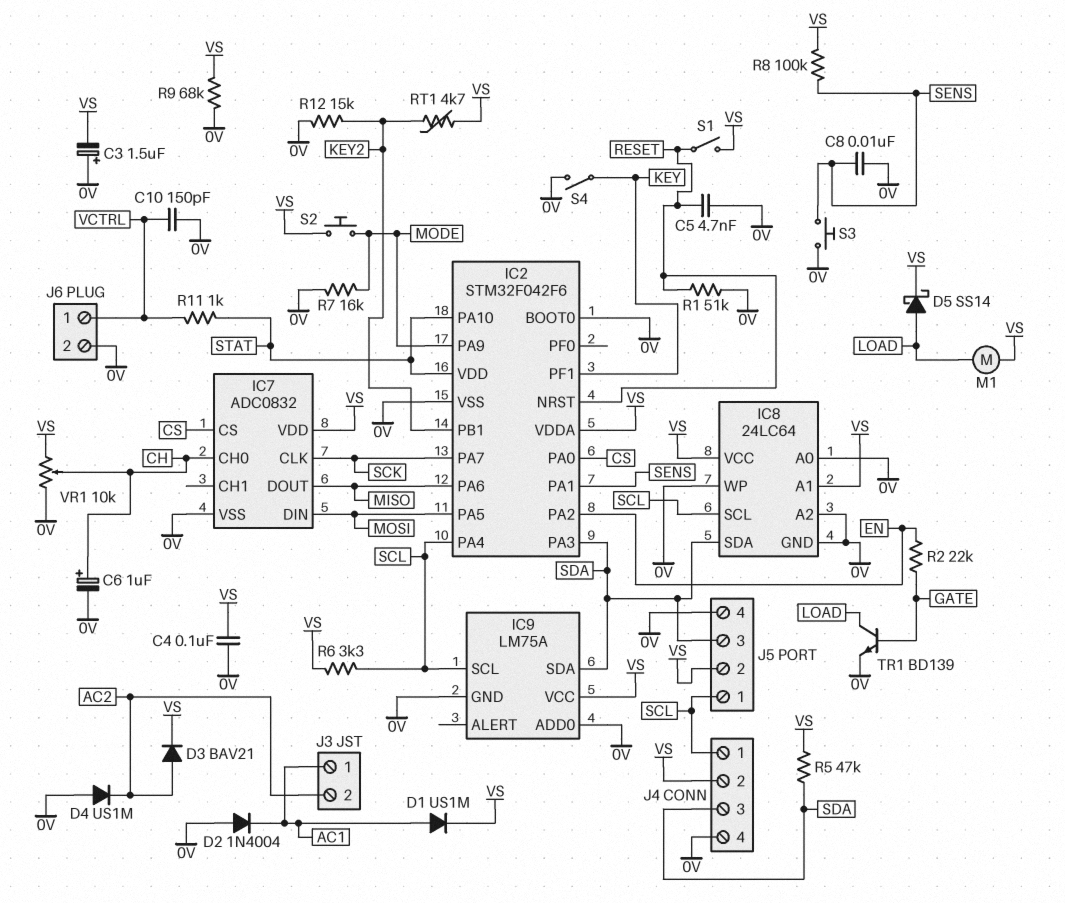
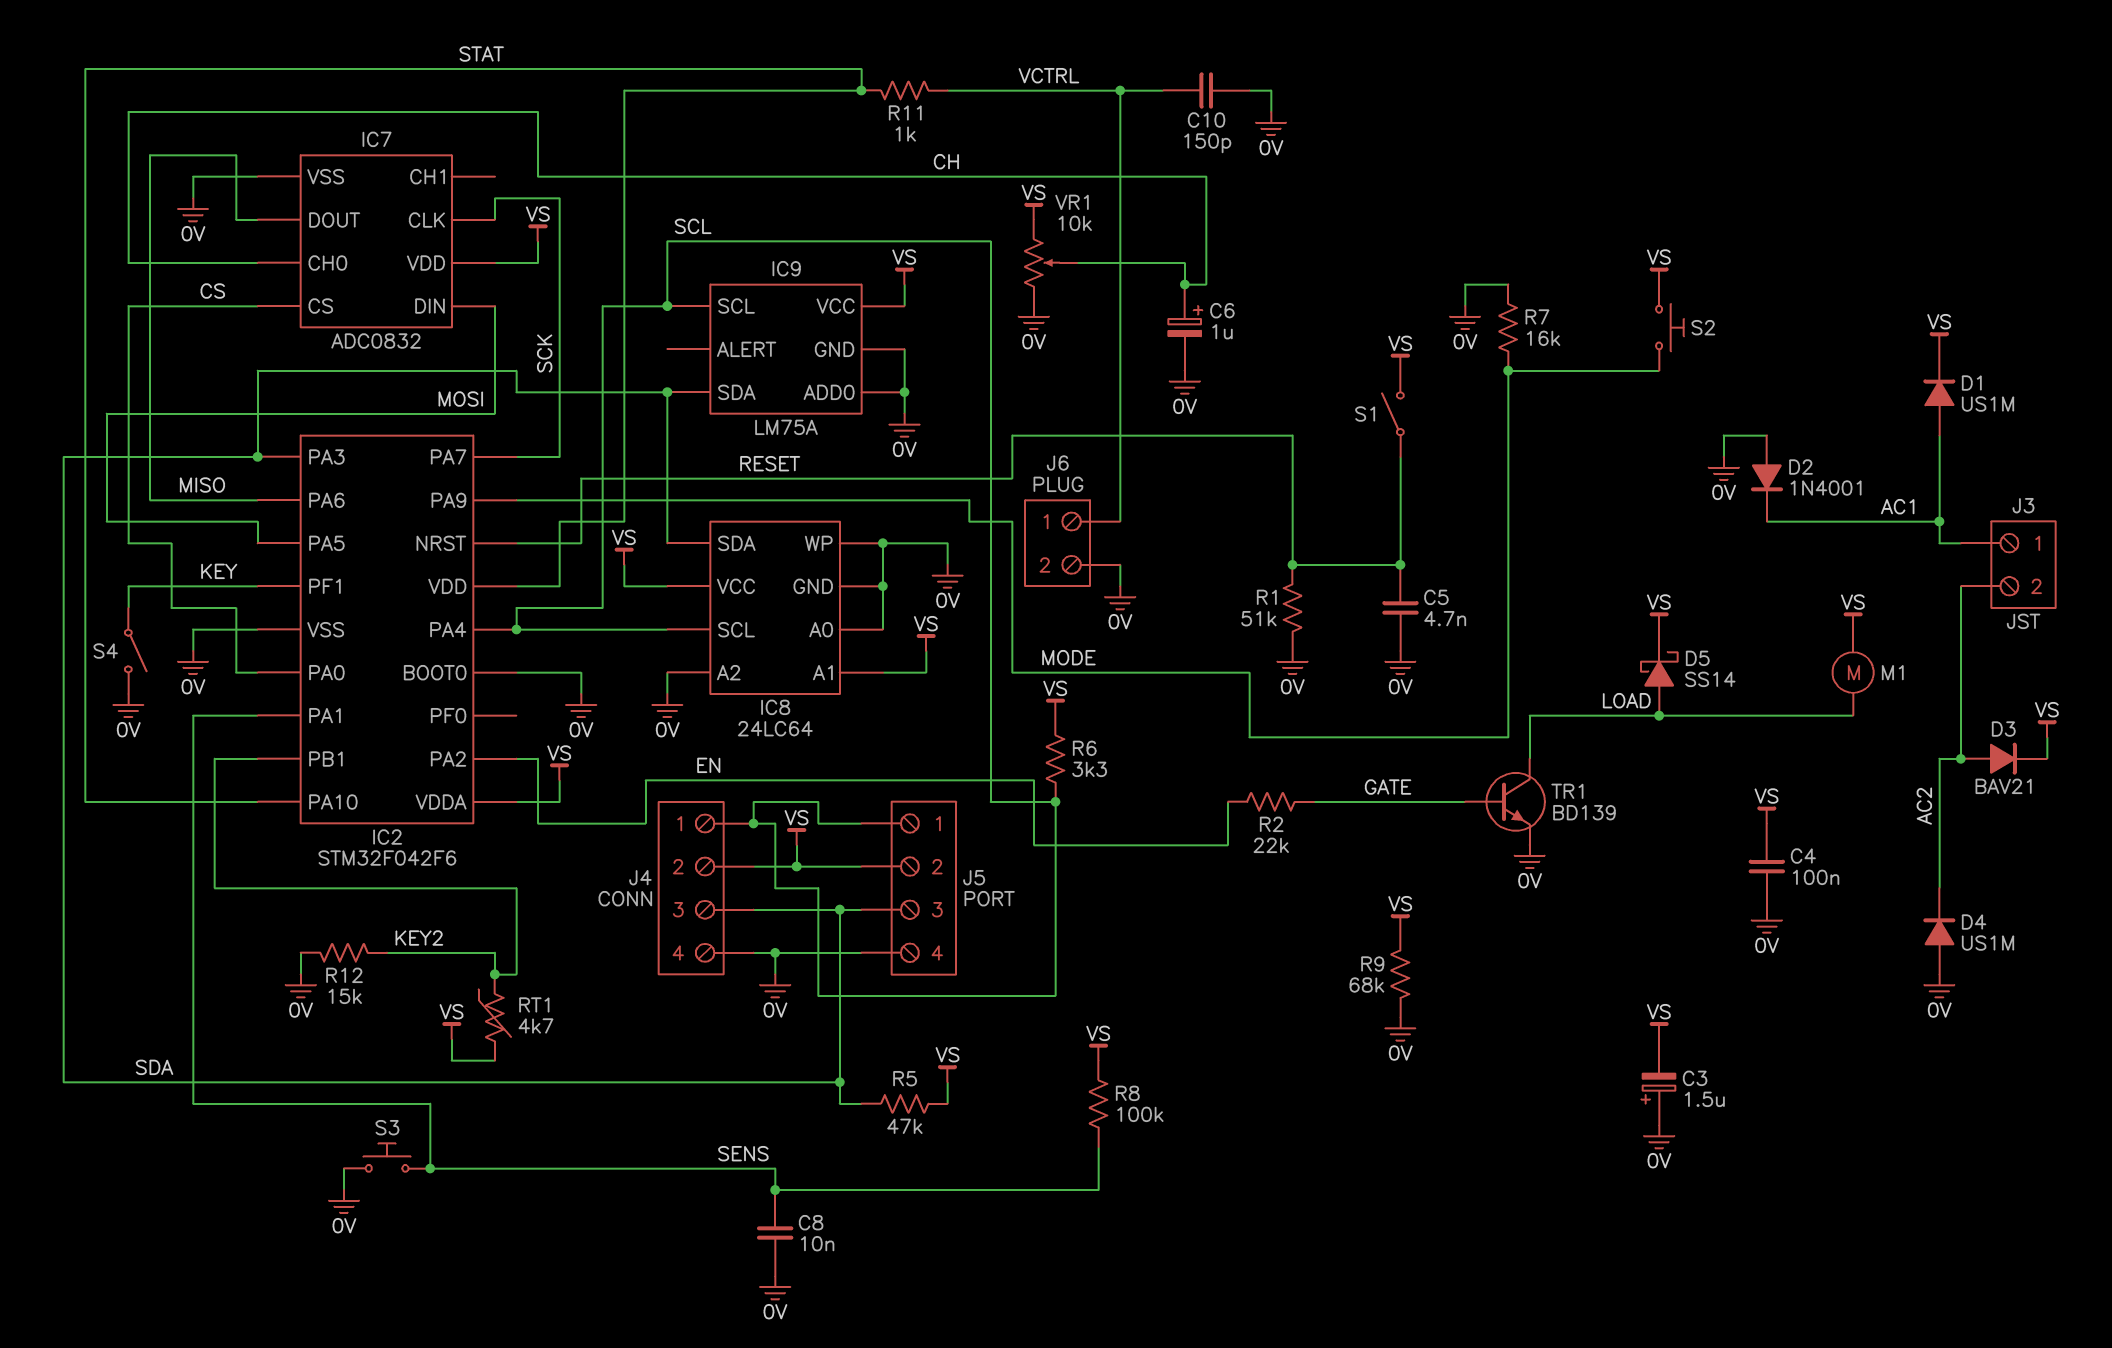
D2: diode 1N4004 (A 0V, K AC1) -> diode 1N4001 (A 0V, K AC1)

